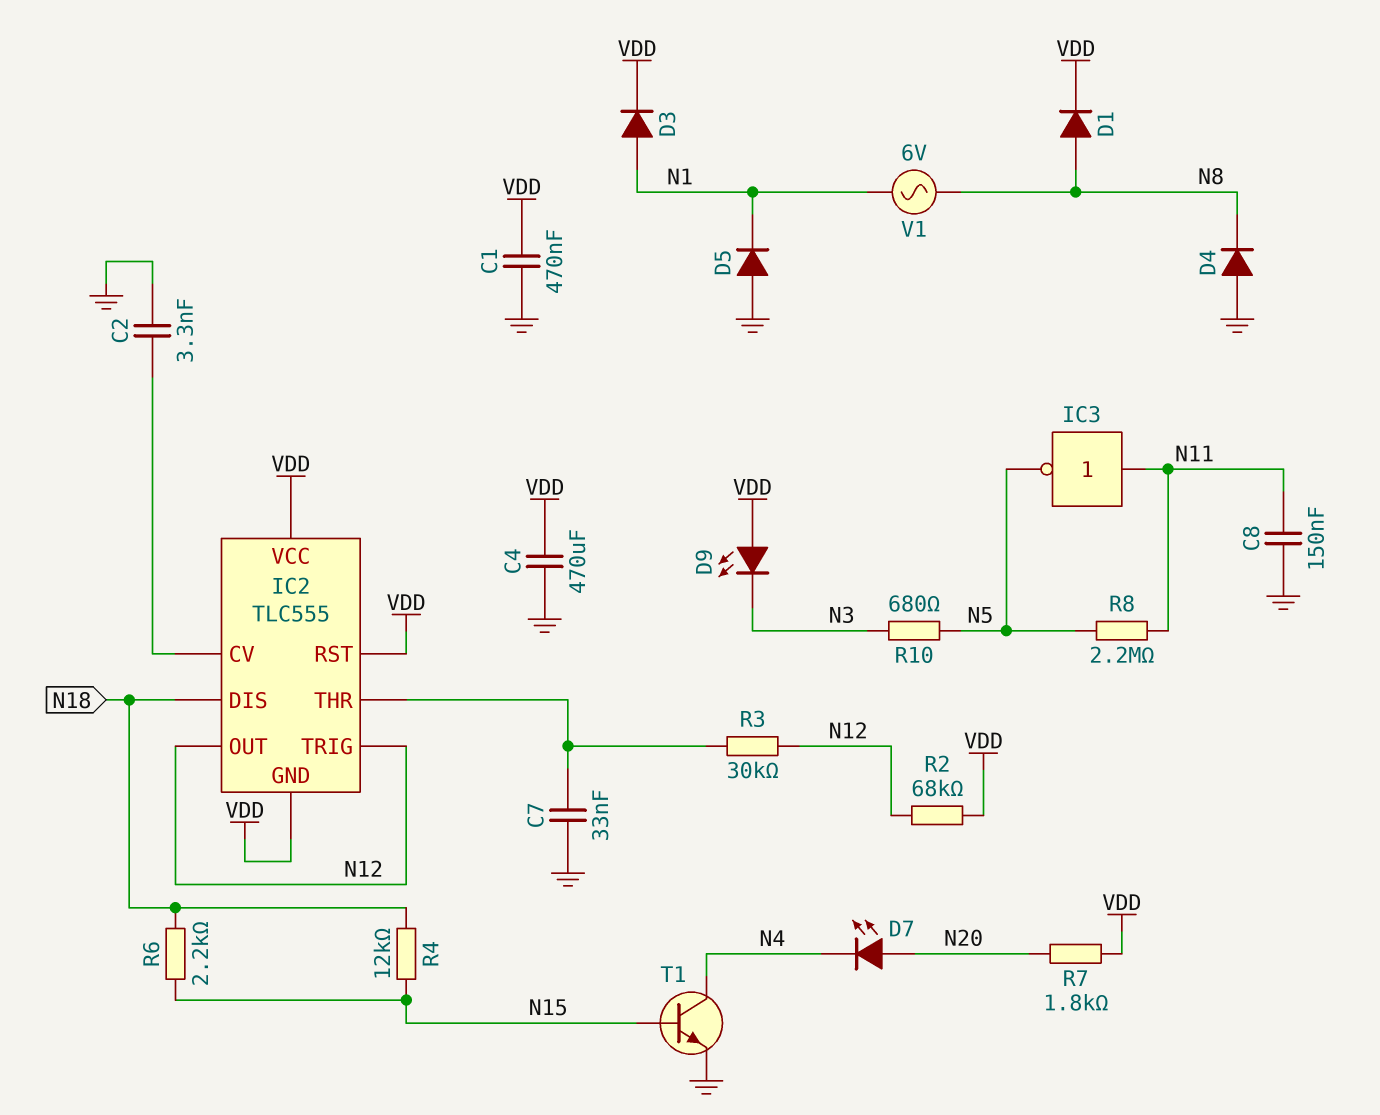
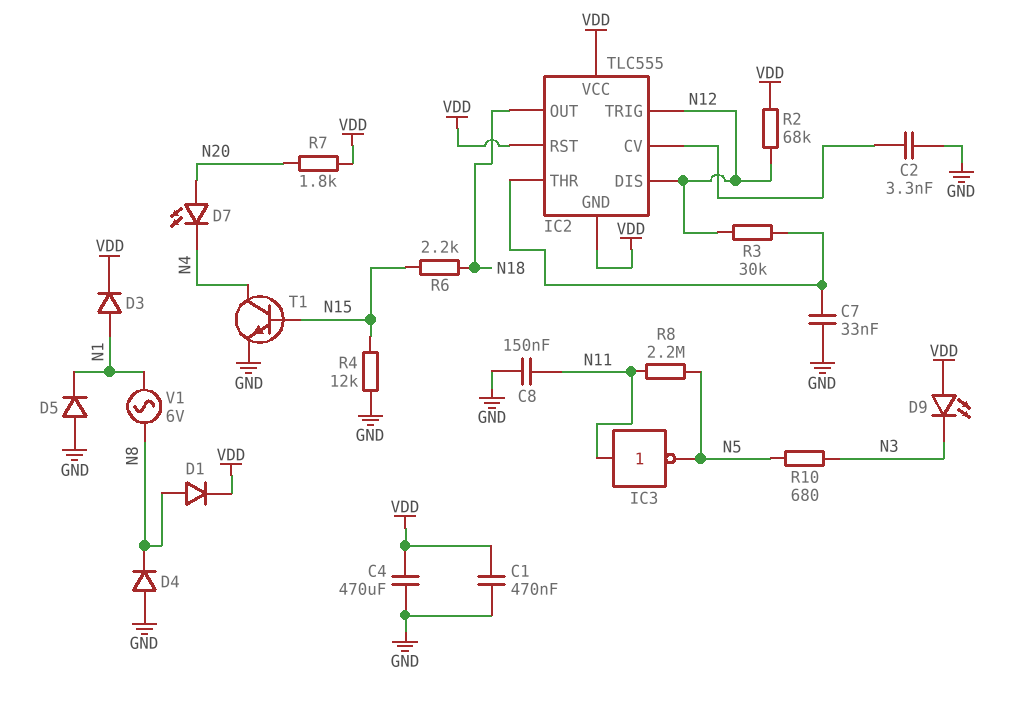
IC2 pin DIS: N18 -> N12
IC2 pin OUT: N12 -> N18
R4: 12k (N15, N18) -> 12k (GND, N15)

